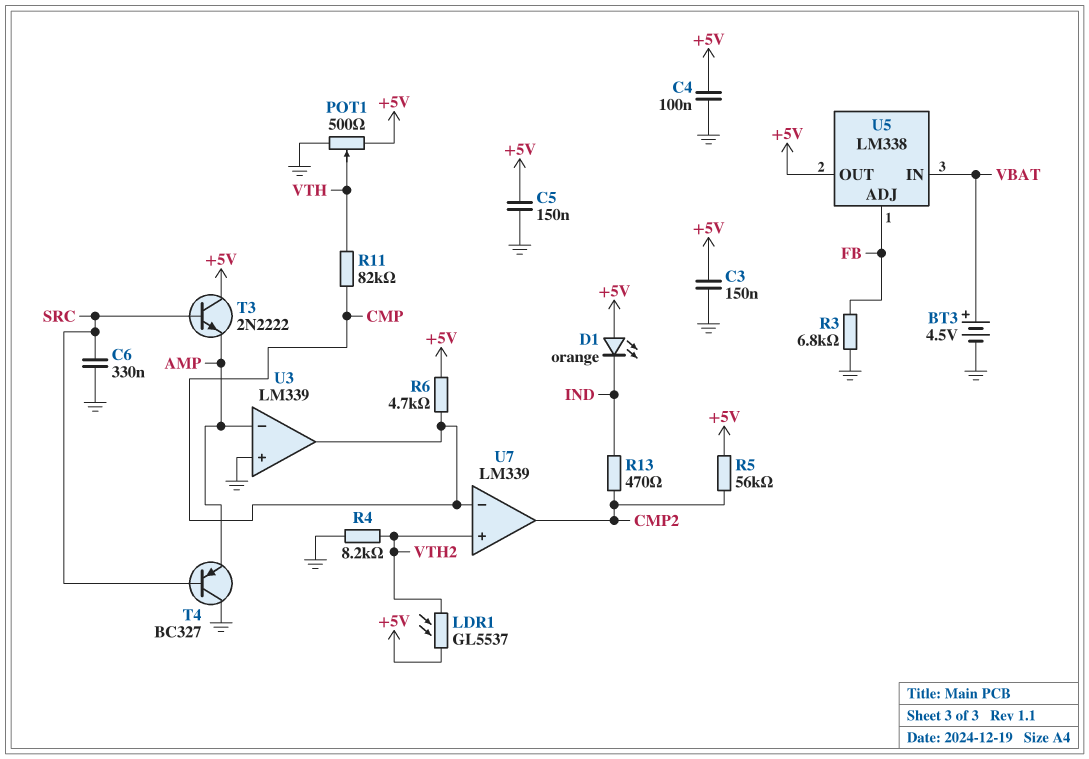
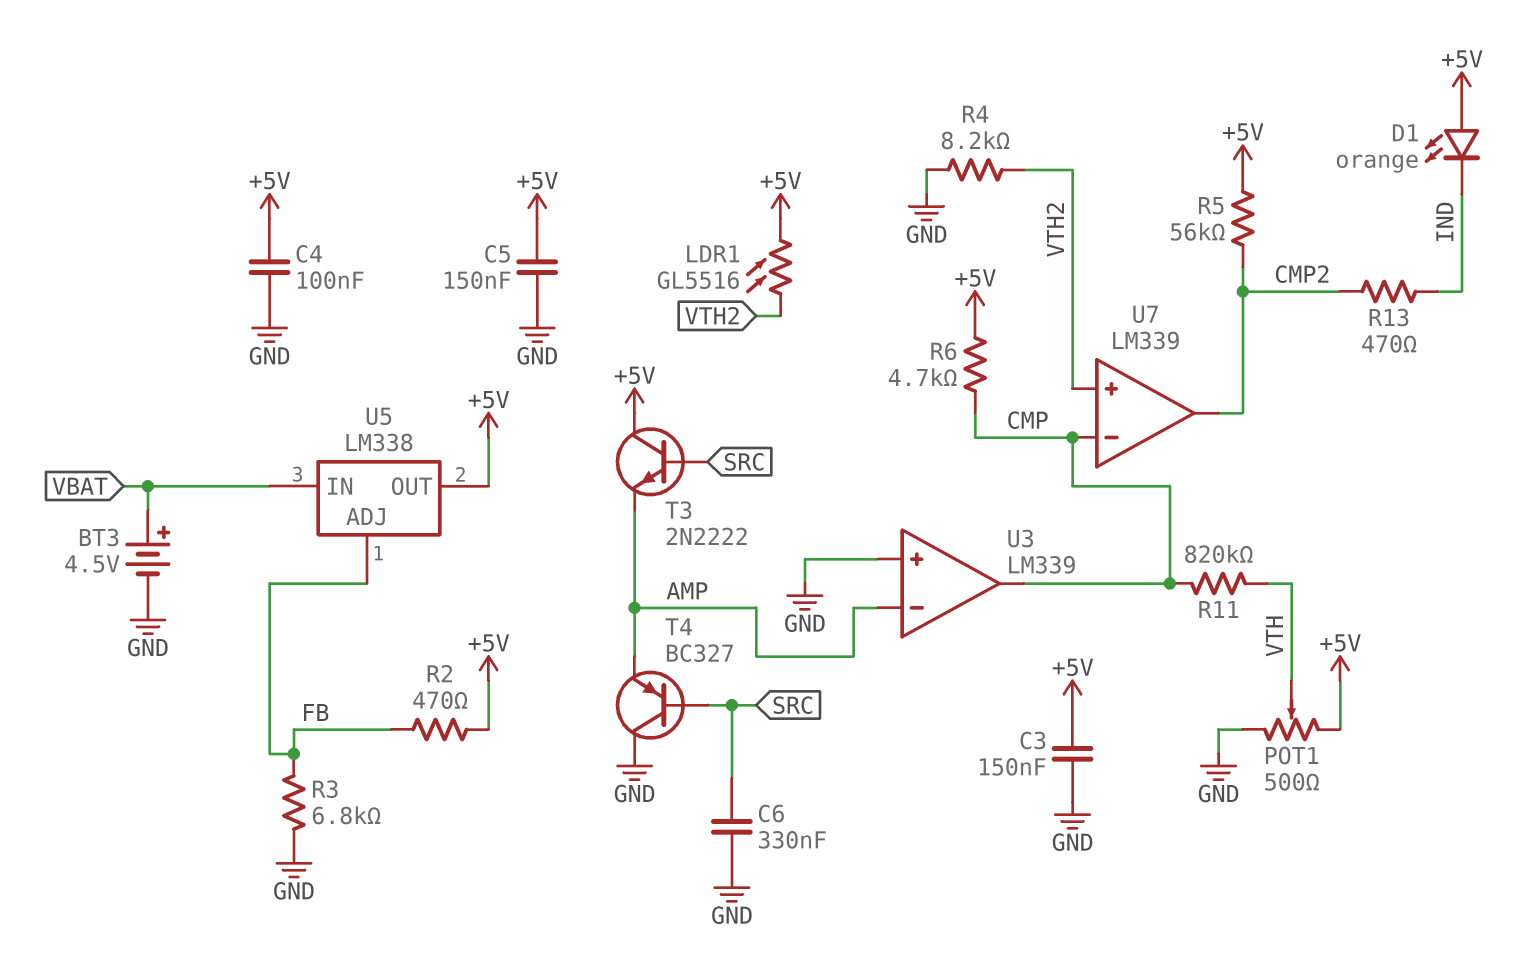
LDR1: GL5537 (+5V, VTH2) -> GL5516 (+5V, VTH2)
R2: none -> 470 (+5V, FB)
R11: 82k (CMP, VTH) -> 820k (CMP, VTH)

